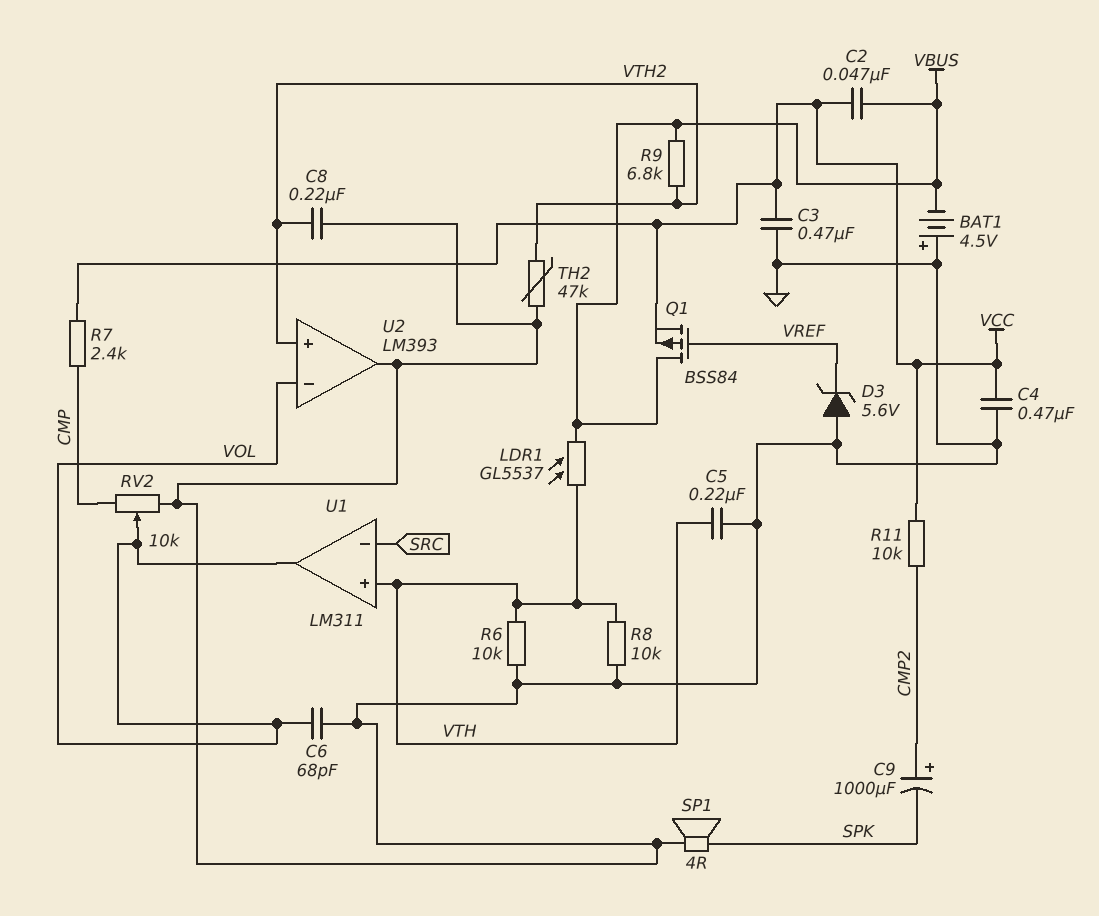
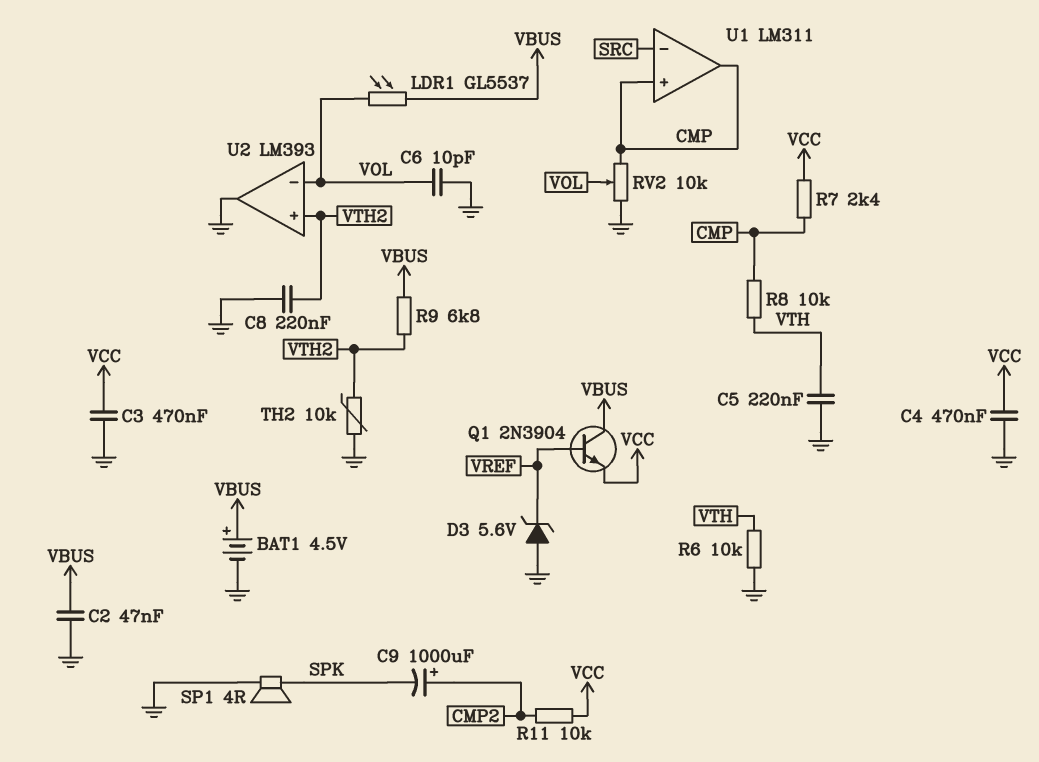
BAT1: 4.5V (plus GND, minus VBUS) -> 4.5V (plus VBUS, minus GND)
C2: 47nF (VBUS, VCC) -> 47nF (GND, VBUS)
C6: 68pF (GND, VOL) -> 10pF (GND, VOL)
LDR1: GL5537 (VBUS, VTH) -> GL5537 (VBUS, VOL)
Q1: PMOS BSS84 (G VREF, D VBUS, S VCC) -> NPN 2N3904 (B VREF, C VBUS, E VCC)
R8: 10k (GND, VTH) -> 10k (CMP, VTH)
TH2: 47k (GND, VTH2) -> 10k (GND, VTH2)
U1 pin in+: VTH -> CMP
U1 pin out: VOL -> CMP

